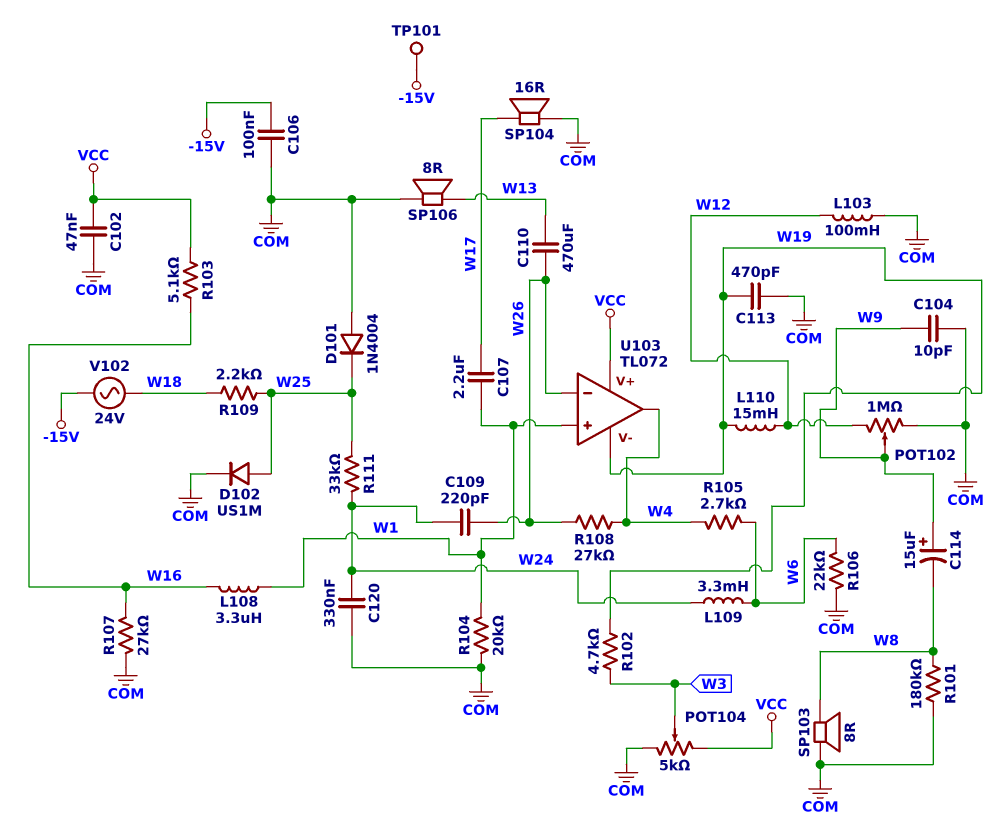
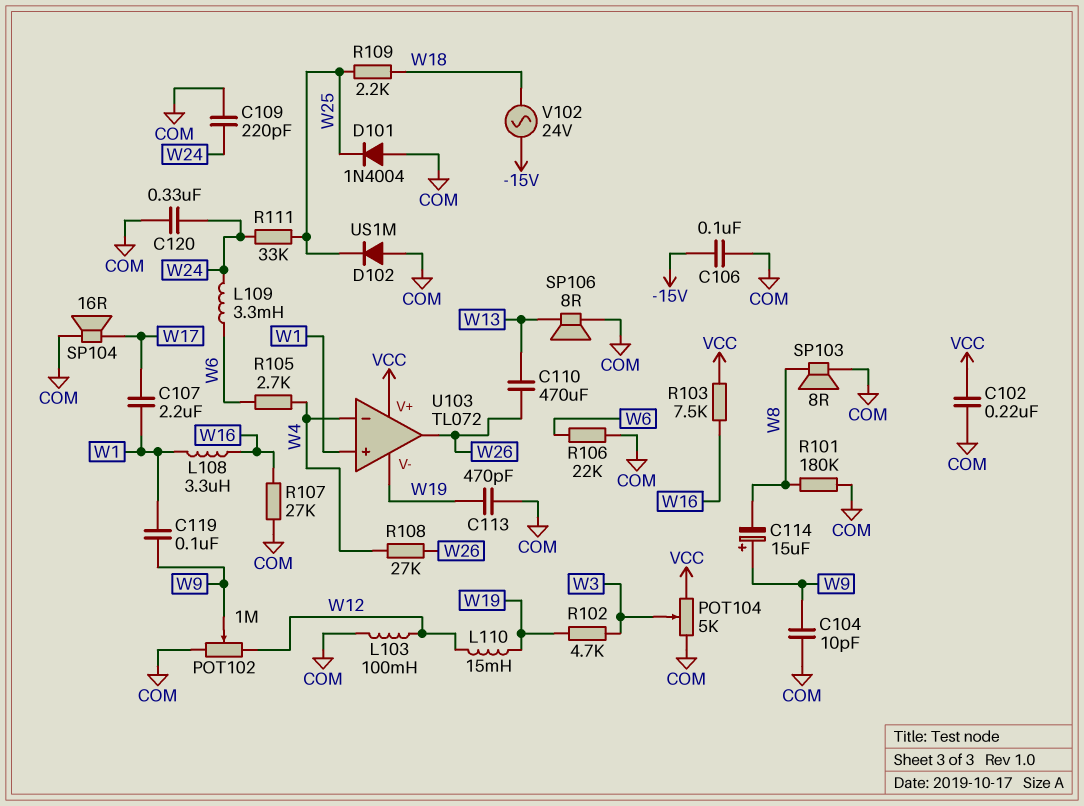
C102: 47nF (COM, VCC) -> 220nF (COM, VCC)
C109: 220pF (W24, W26) -> 220pF (COM, W24)
C119: none -> 100nF (W1, W9)
D102: diode US1M (A W25, K COM) -> diode US1M (A COM, K W25)
R103: 5.1k (VCC, W16) -> 7.5k (VCC, W16)
R104: 20k (COM, W1) -> none
TP101: test point (-15V) -> none
U103 pin in-: W26 -> W4
U103 pin out: W4 -> W26

